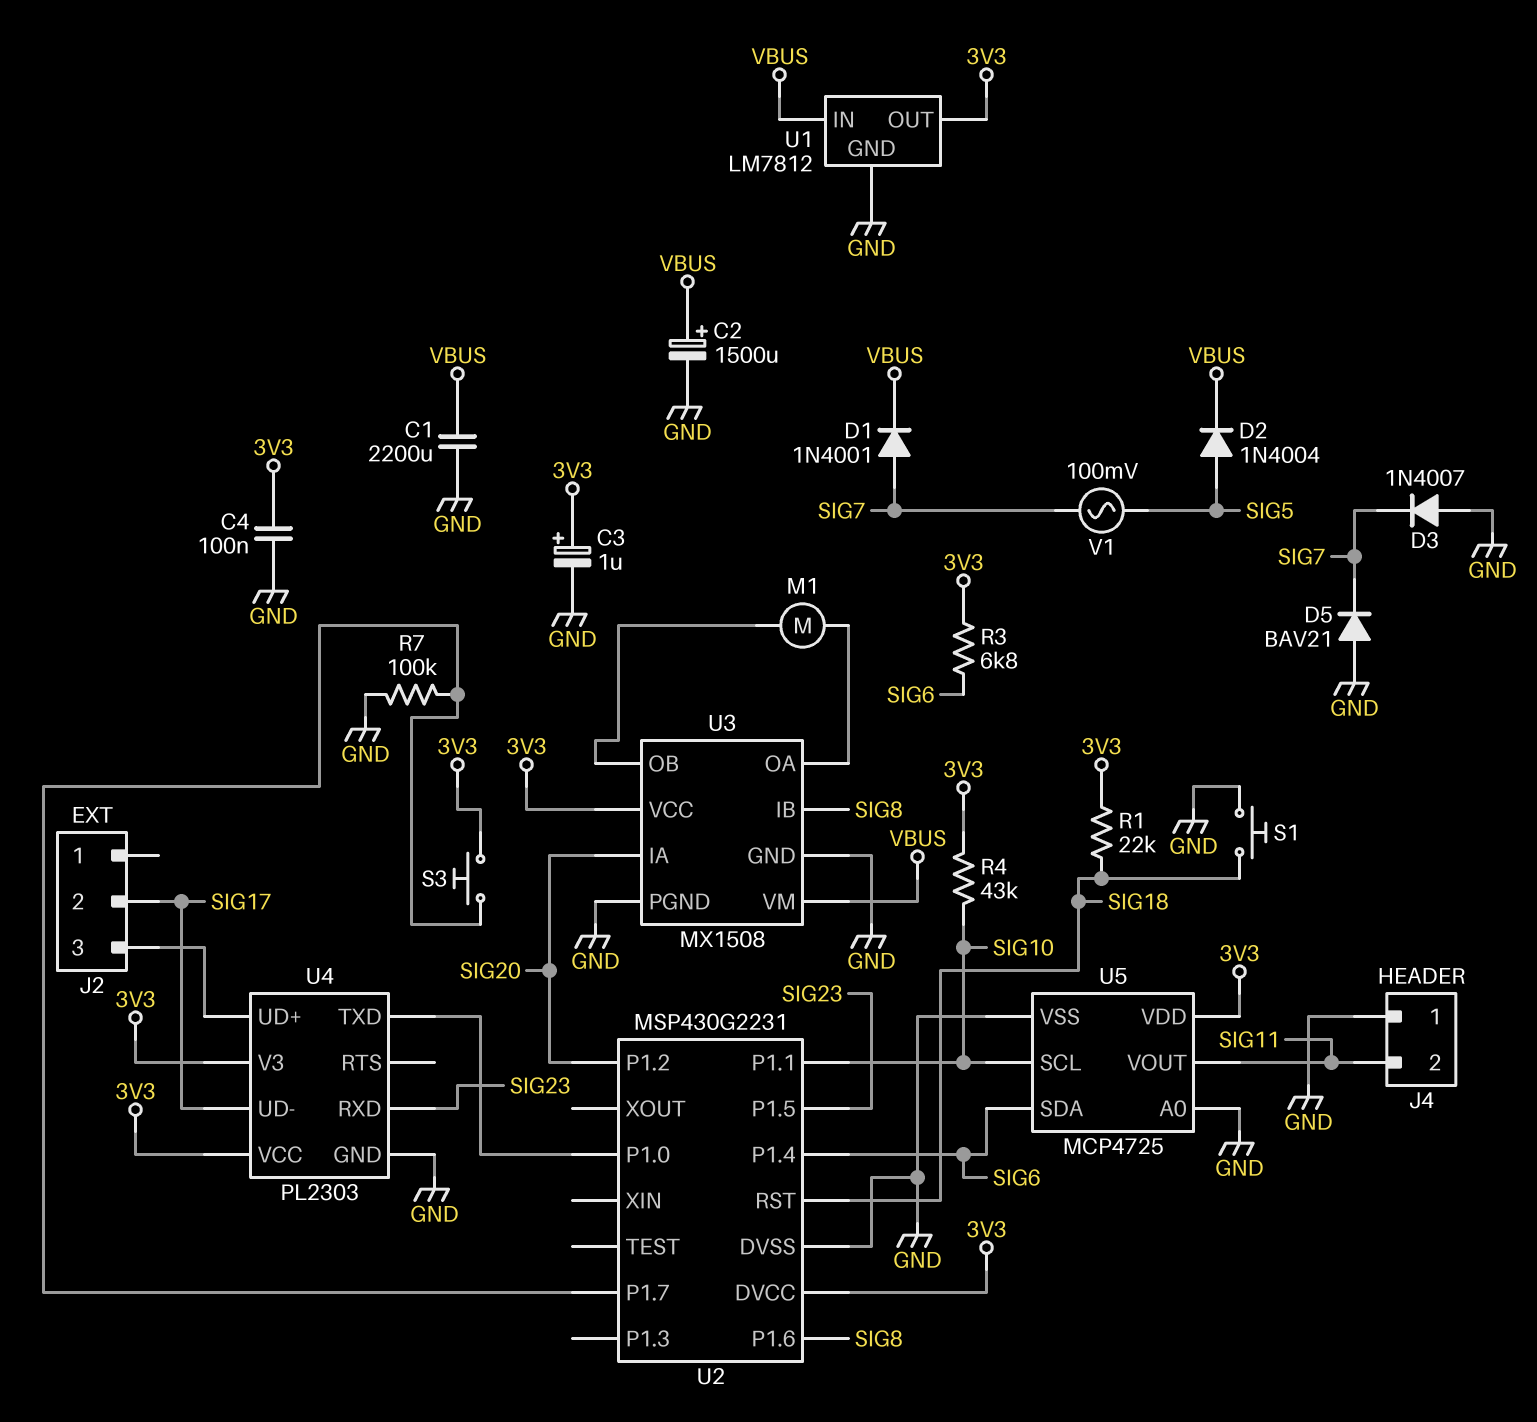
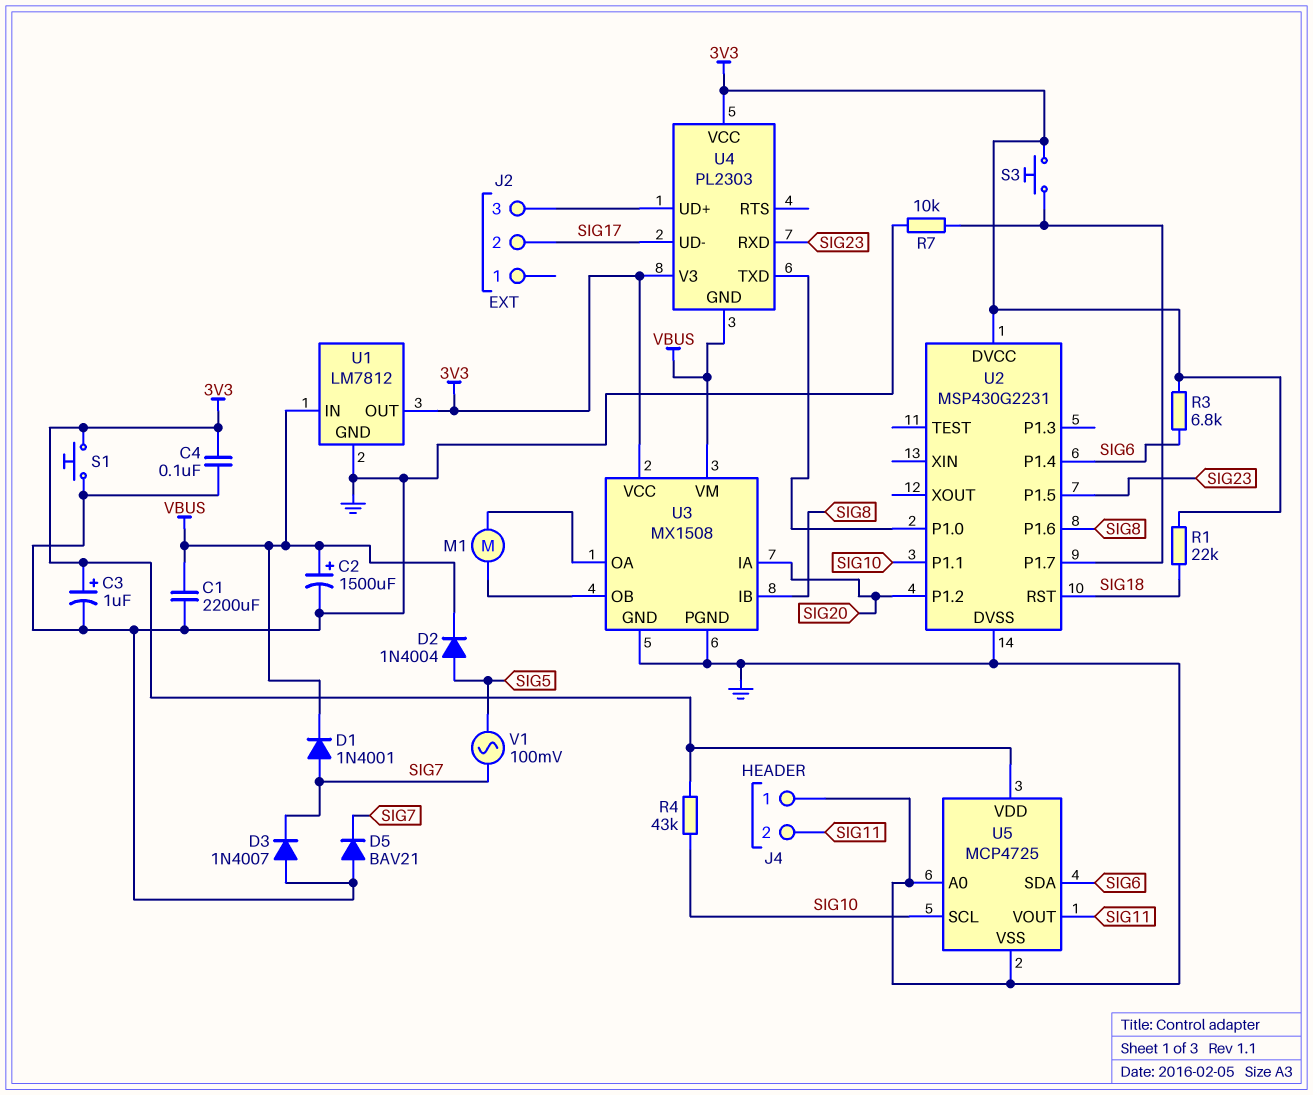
R7: 100k (GND, U2/P1.7) -> 10k (GND, U2/P1.7)
S1: button (GND, SIG18) -> button (3V3, GND)
U4 pin GND: GND -> VBUS

